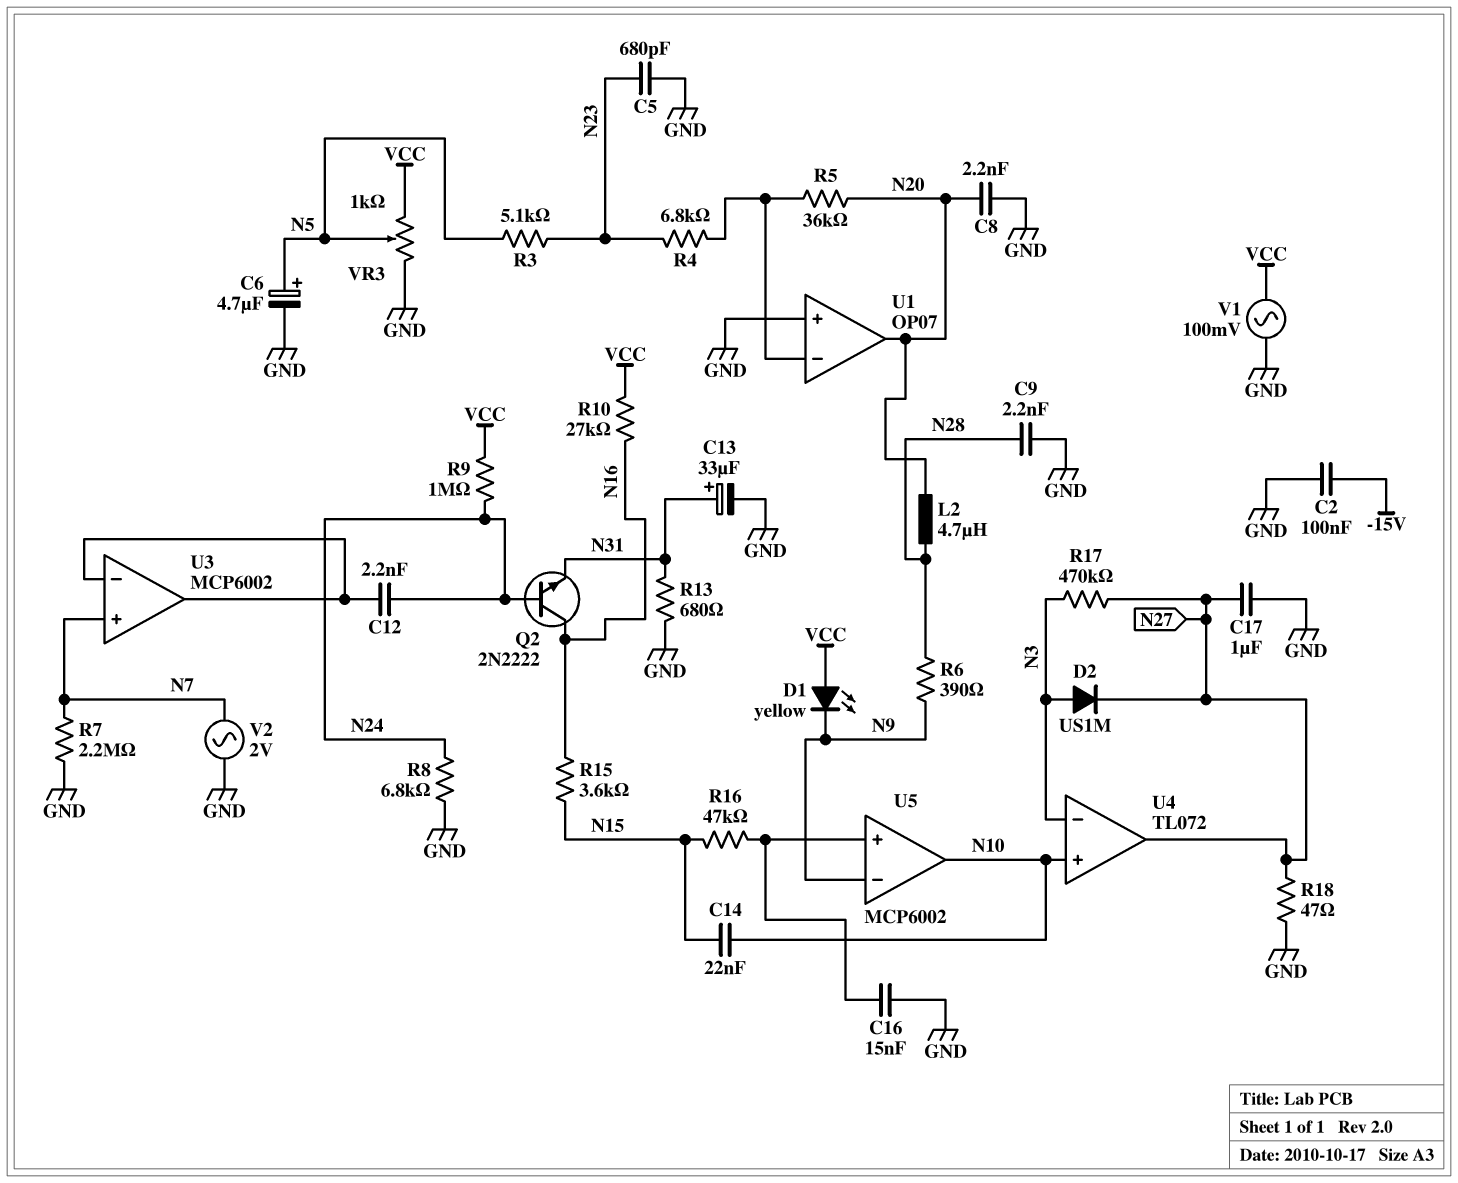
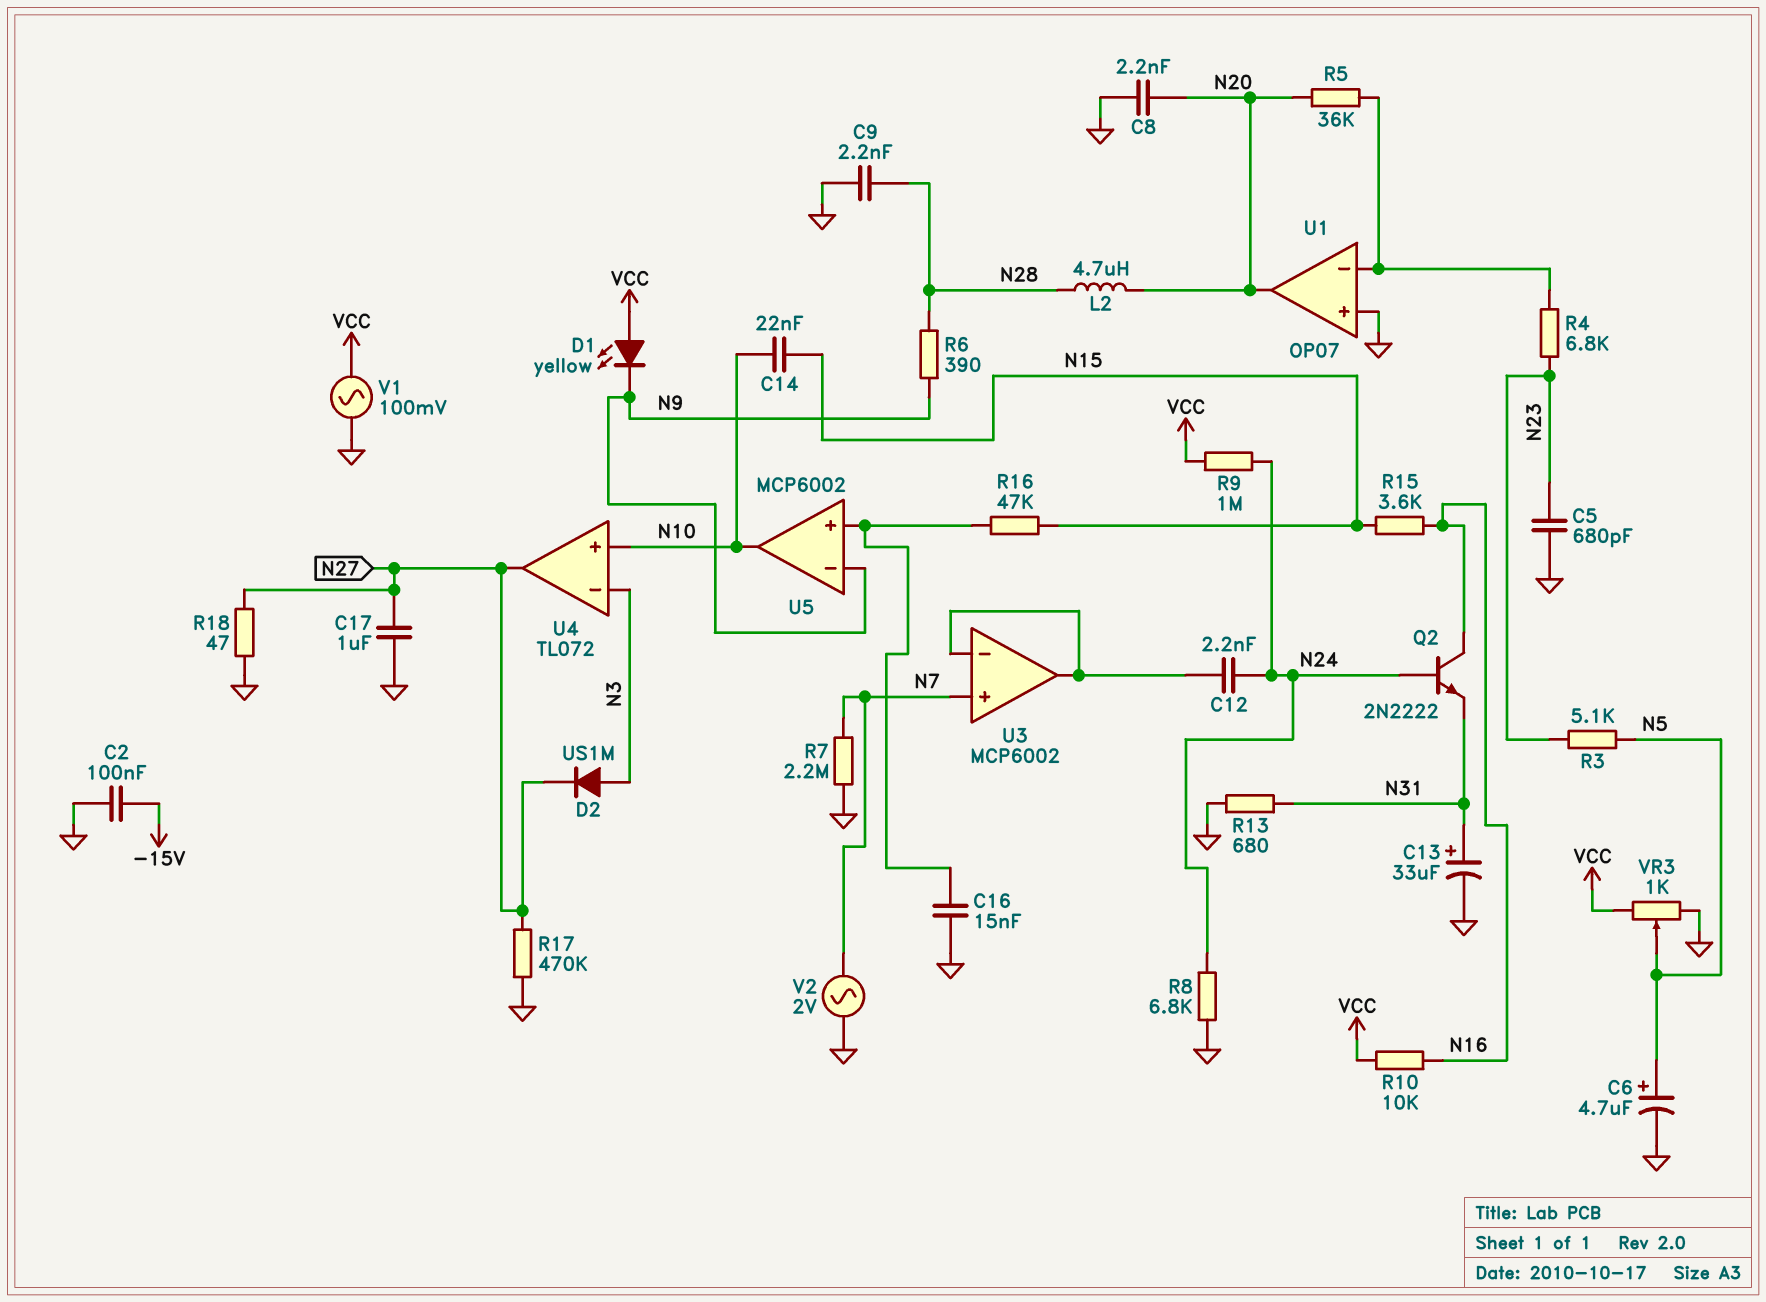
R10: 27k (N16, VCC) -> 10k (N16, VCC)
R17: 470k (N3, N27) -> 470k (GND, N27)

